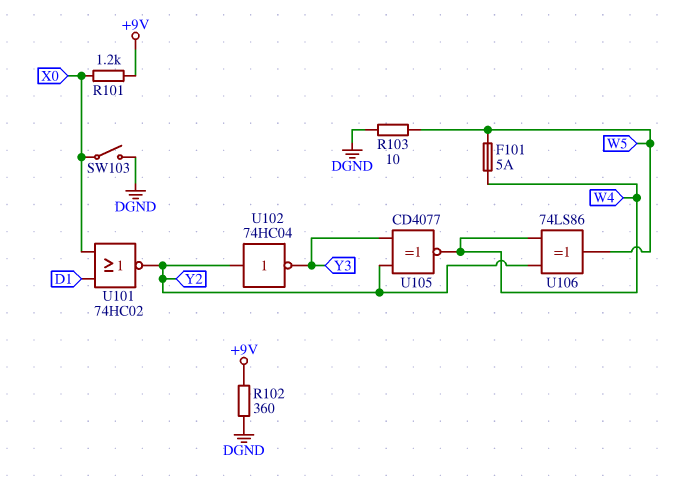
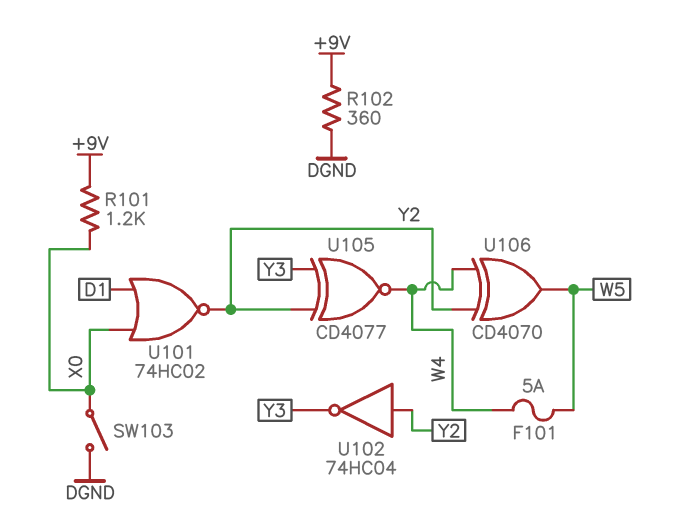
R103: 10 (DGND, W5) -> none
U106: XOR 74LS86 (in W4, in Y2, out W5) -> XOR CD4070 (in W4, in Y2, out W5)

